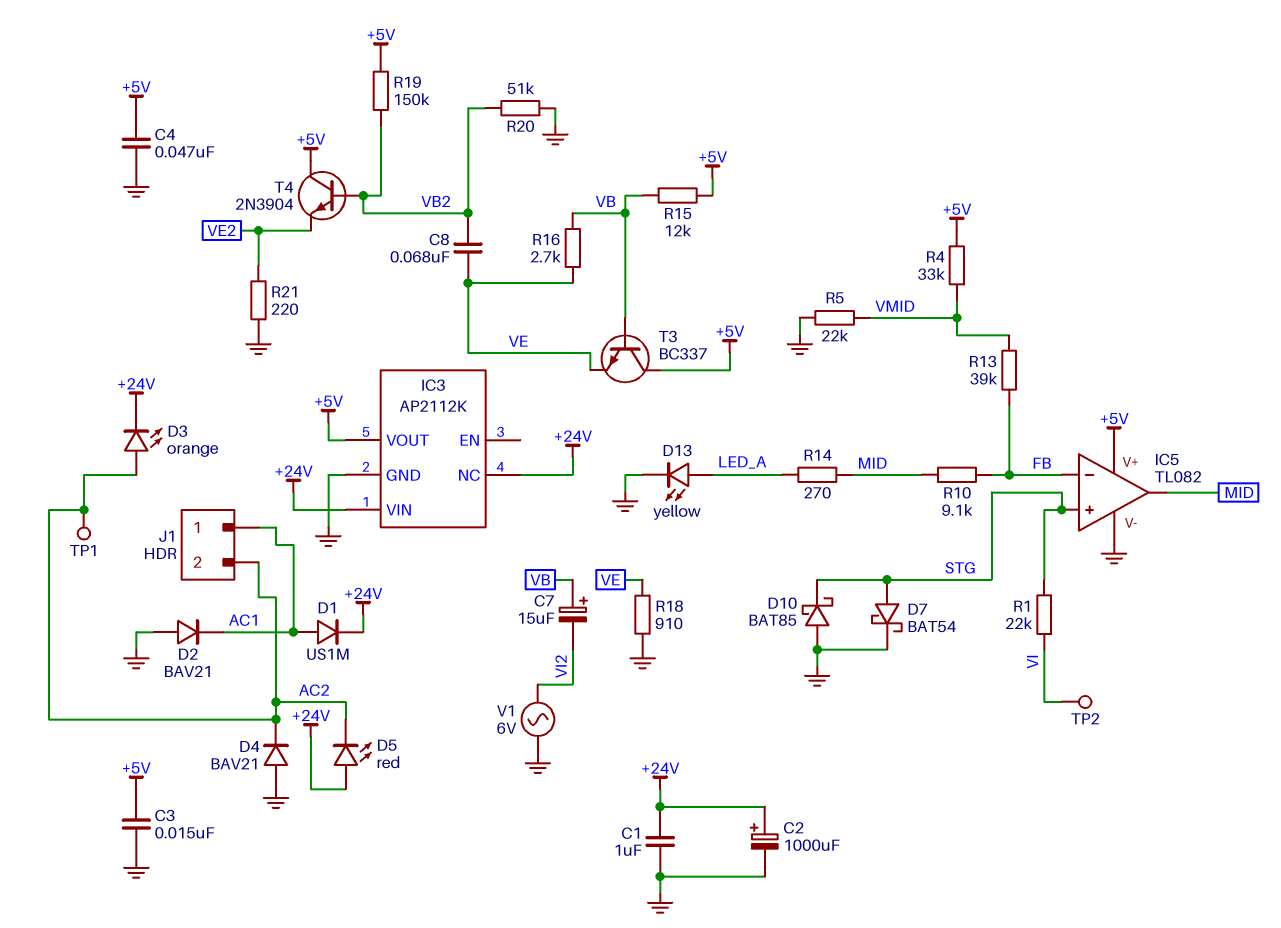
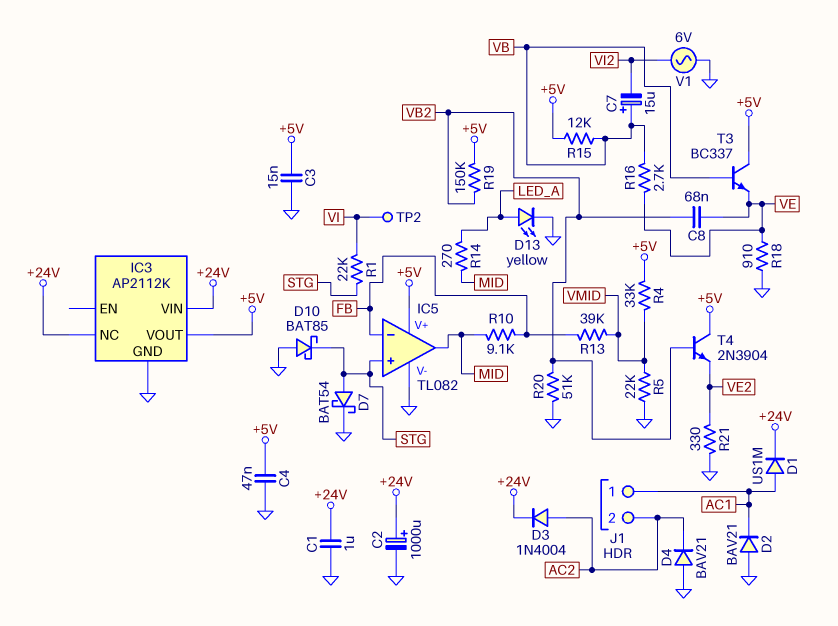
D3: LED orange (A AC2, K +24V) -> diode 1N4004 (A AC2, K +24V)
D5: LED red (A +24V, K AC2) -> none
R21: 220 (GND, VE2) -> 330 (GND, VE2)
TP1: test point (AC2) -> none

